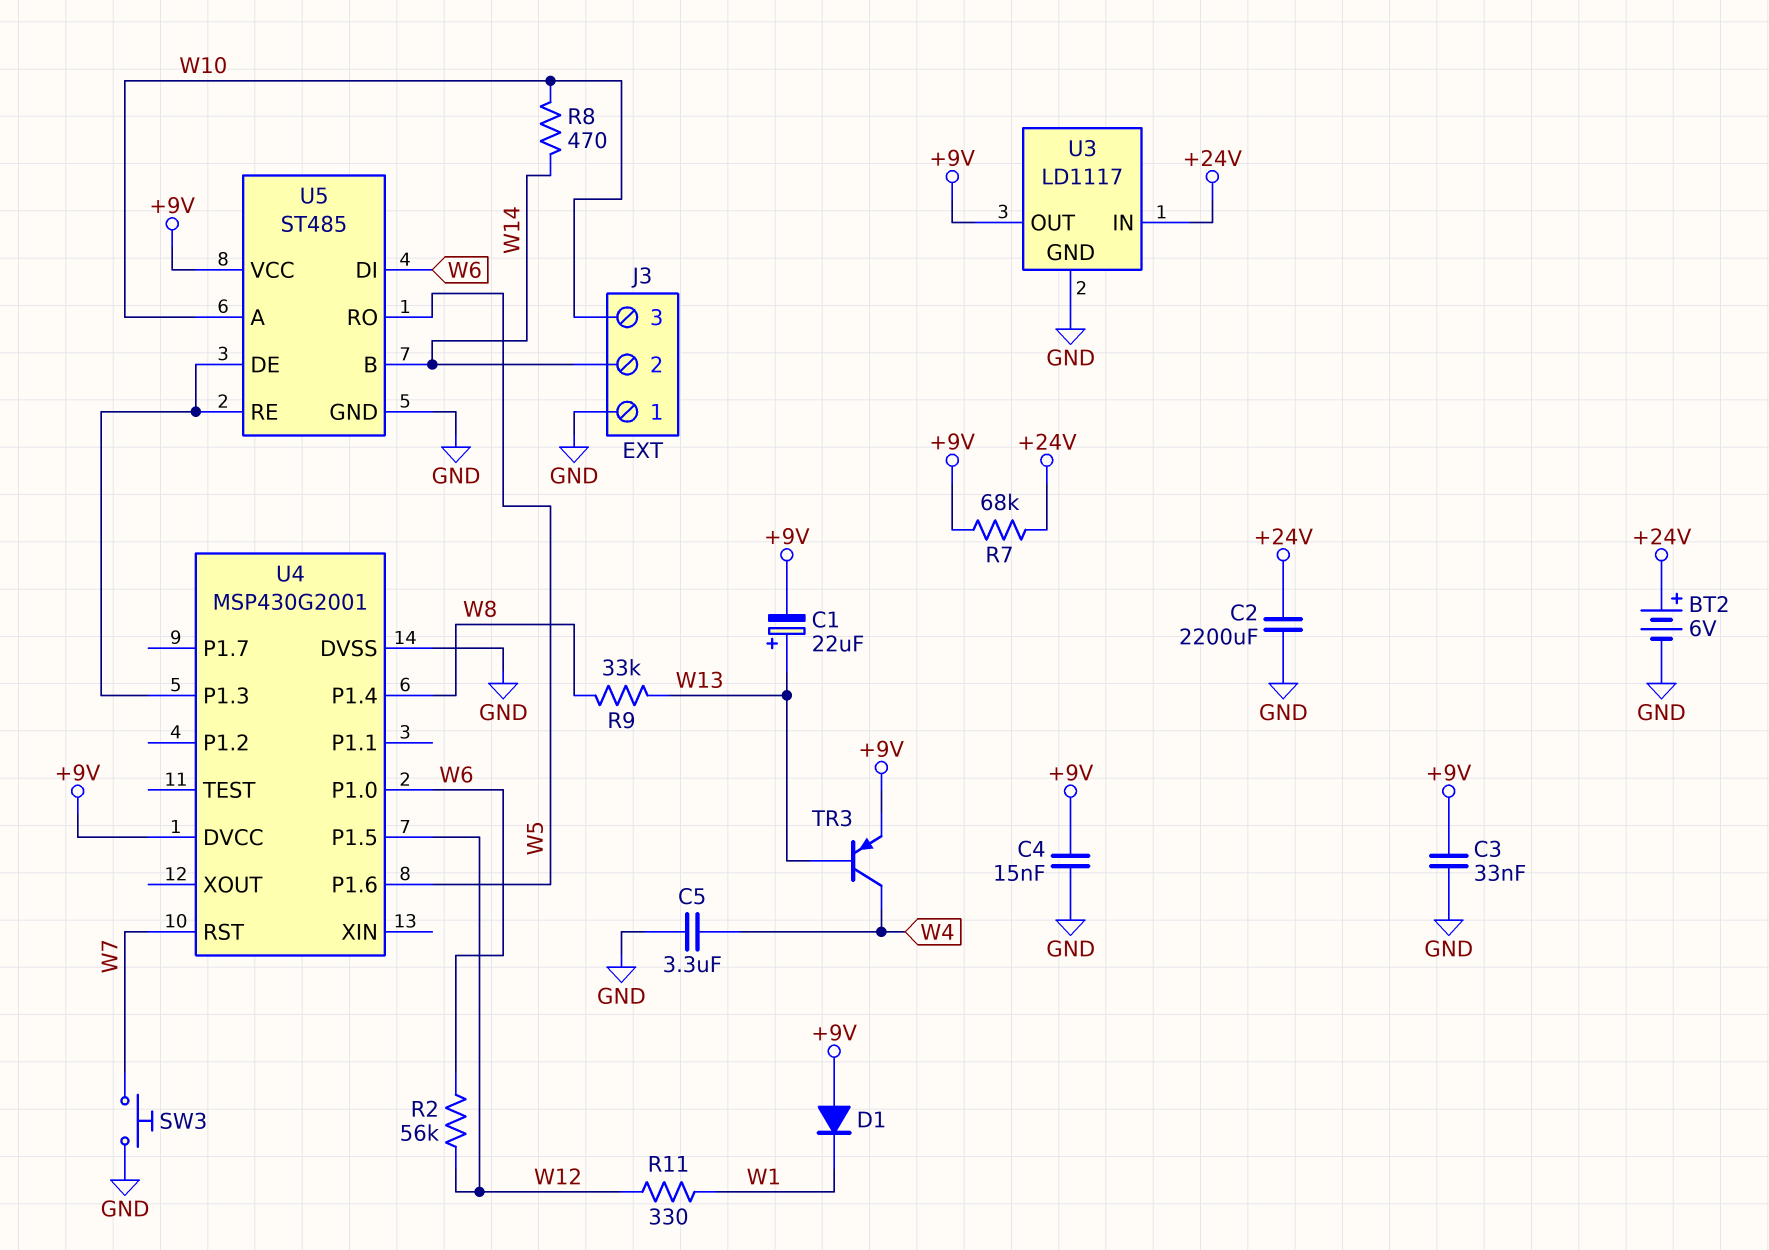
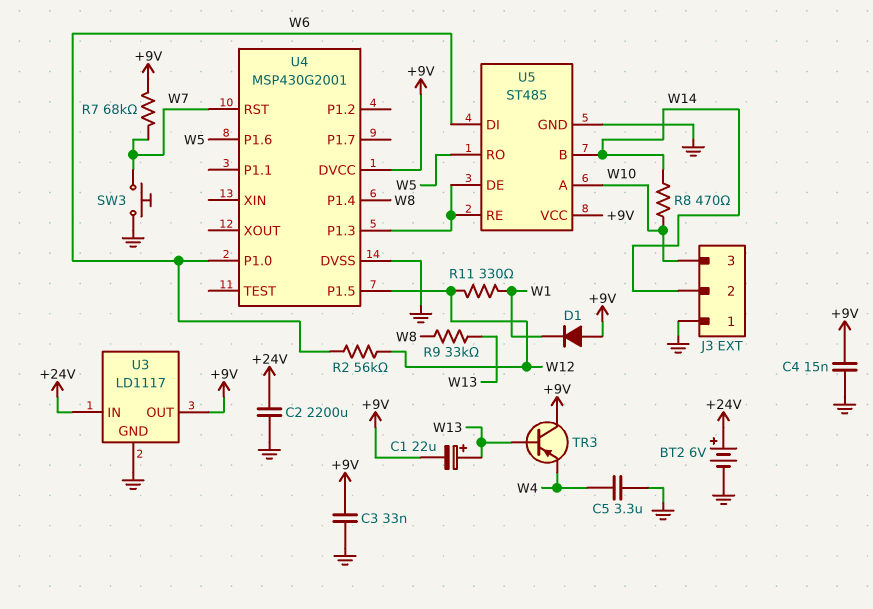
R7: 68k (+9V, +24V) -> 68k (+9V, W7)
TR3: PNP (B W13, C W4, E +9V) -> PNP (B W13, C +9V, E W4)

